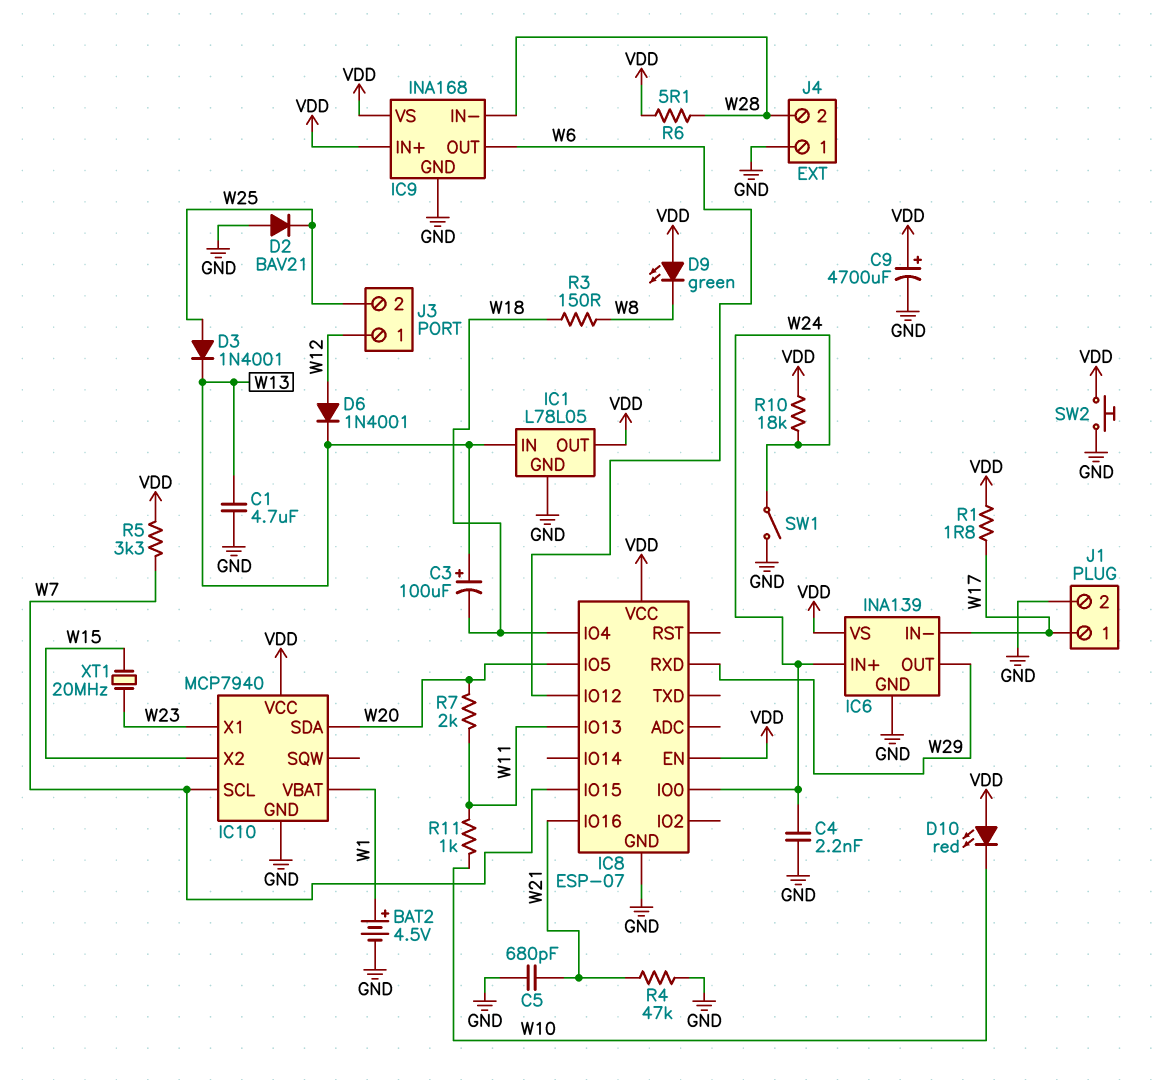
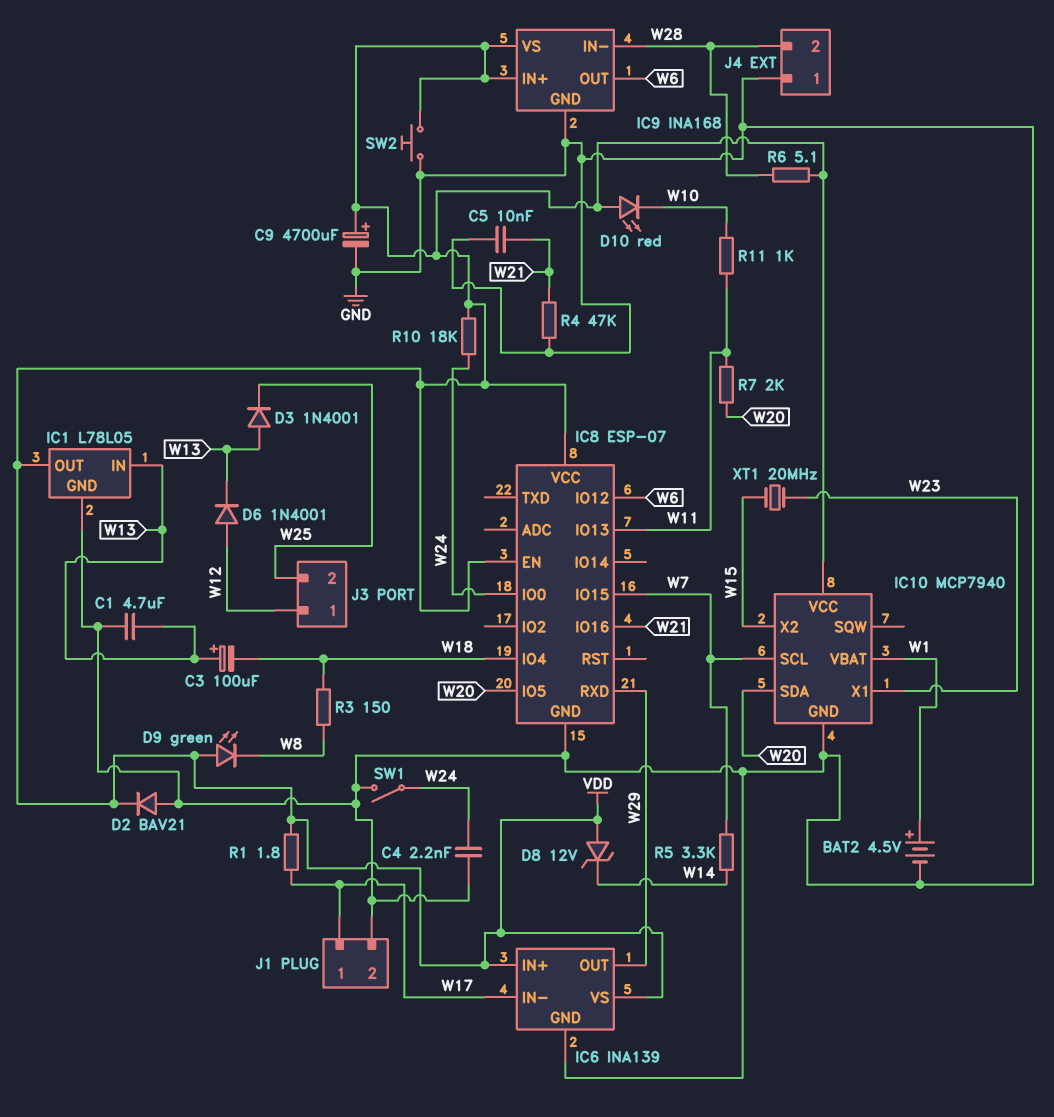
C5: 680pF (GND, W21) -> 10nF (GND, W21)
D2: diode BAV21 (A GND, K W25) -> diode BAV21 (A GND, K VDD)
D3: diode 1N4001 (A W25, K W13) -> diode 1N4001 (A W13, K W25)
D8: none -> zener 12V (A VDD, K W14)
IC6 pin IN+: W24 -> VDD
R5: 3.3k (VDD, W7) -> 3.3k (W7, W14)

